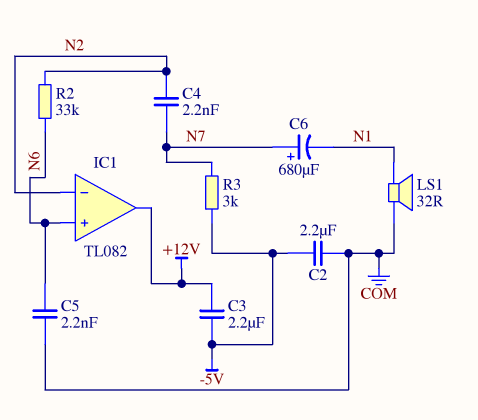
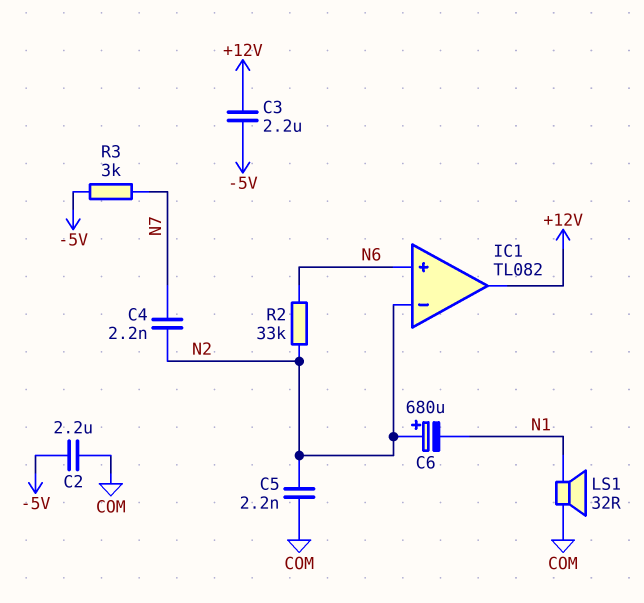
C5: 2.2nF (COM, N6) -> 2.2nF (COM, N2)
C6: 680uF (plus N7, minus N1) -> 680uF (plus N2, minus N1)

